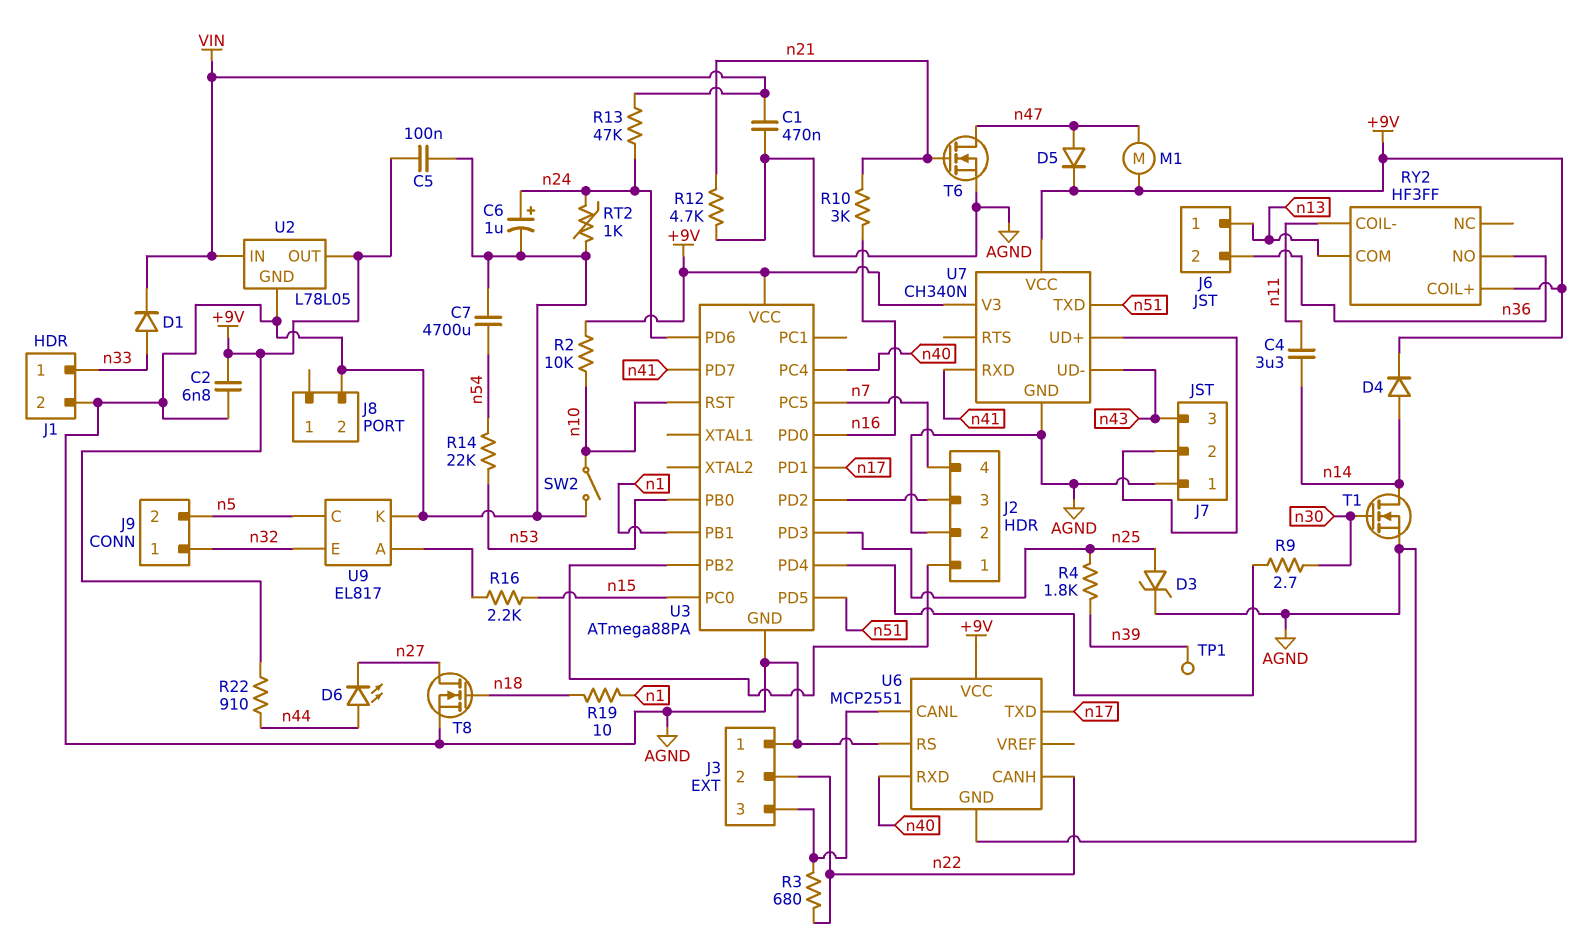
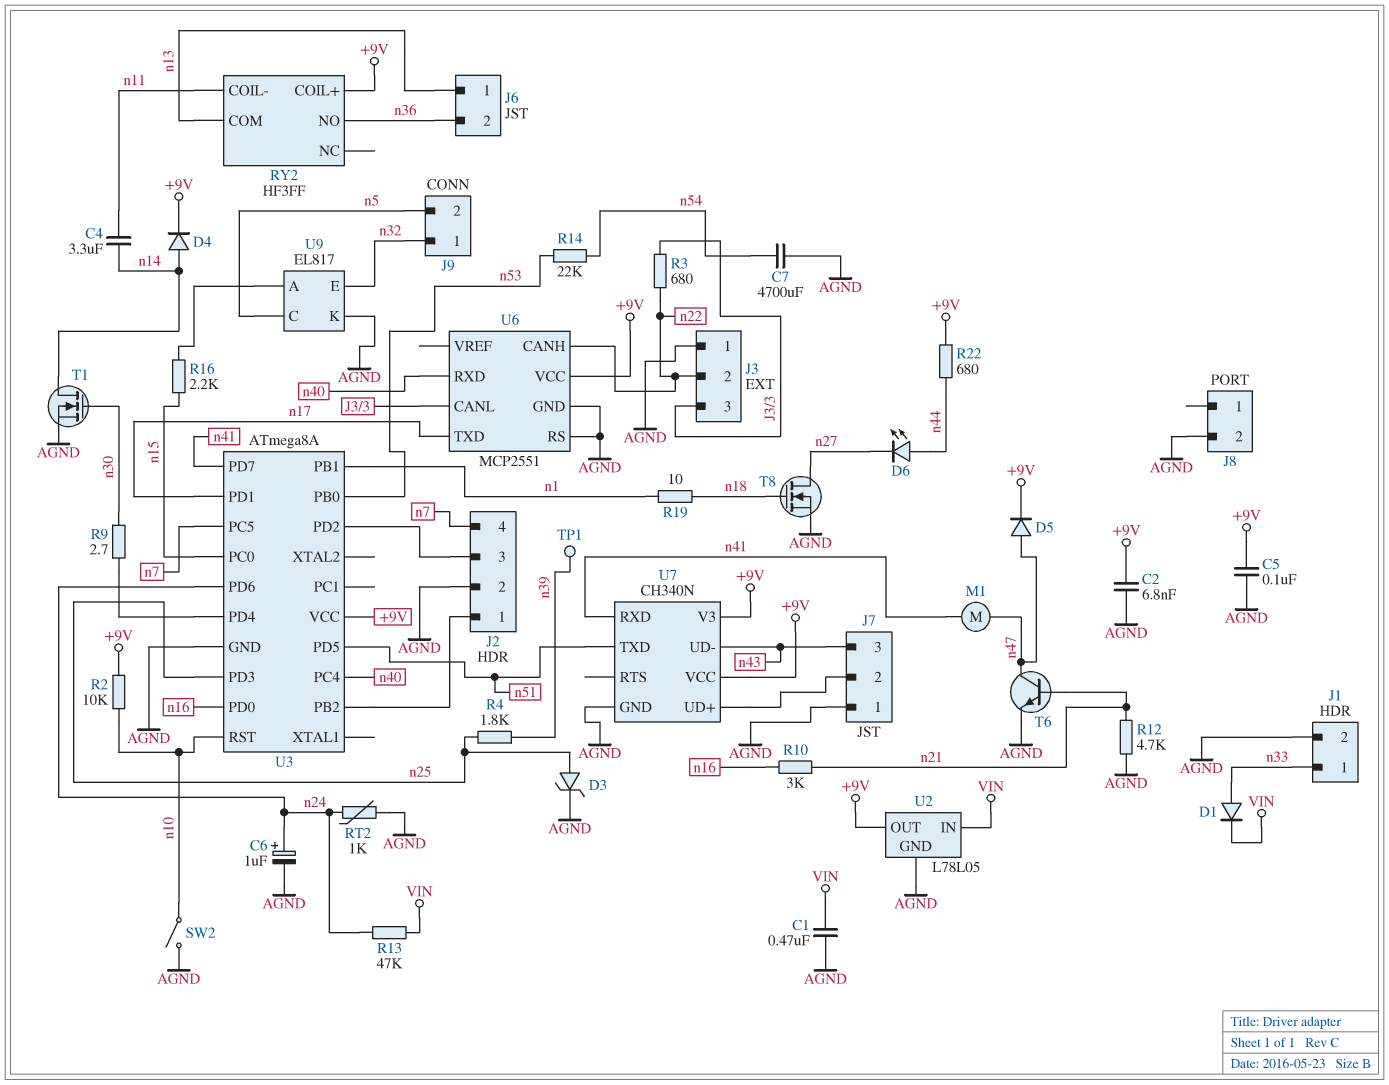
M1: motor (+9V, n47) -> motor (n41, n47)
R22: 910 (+9V, n44) -> 680 (+9V, n44)
T6: NMOS (G n21, D n47, S AGND) -> NPN (B n21, C n47, E AGND)
U3: ATmega88PA -> ATmega8A

